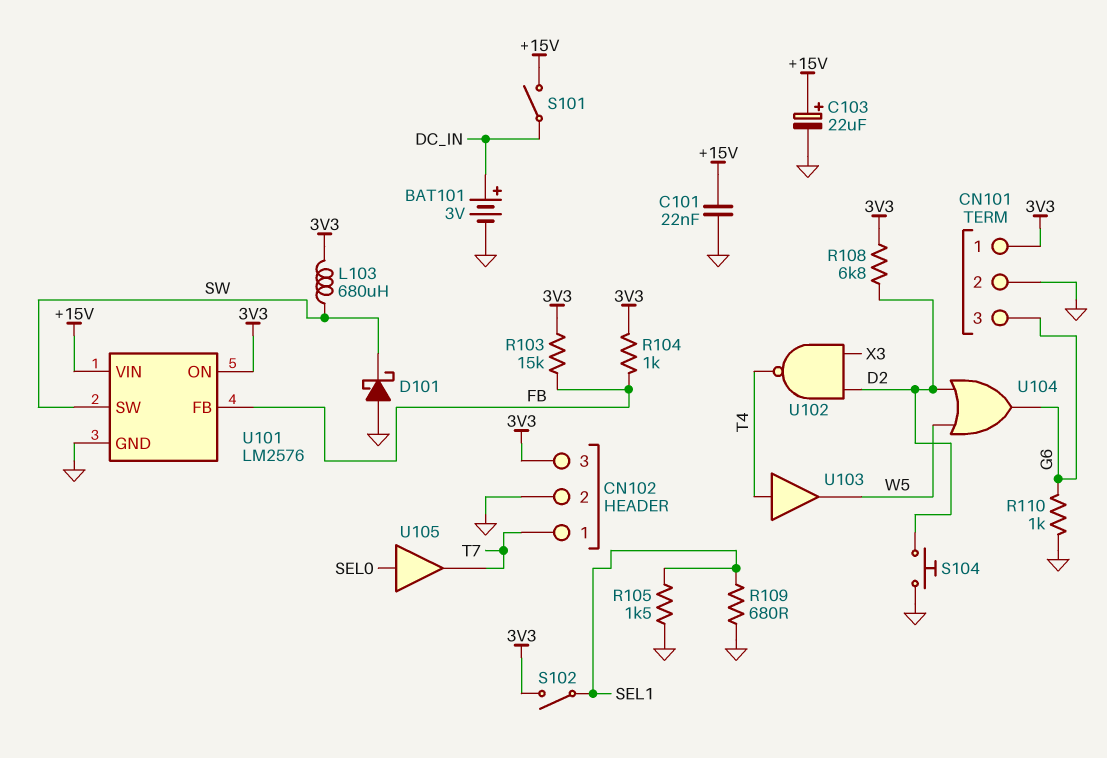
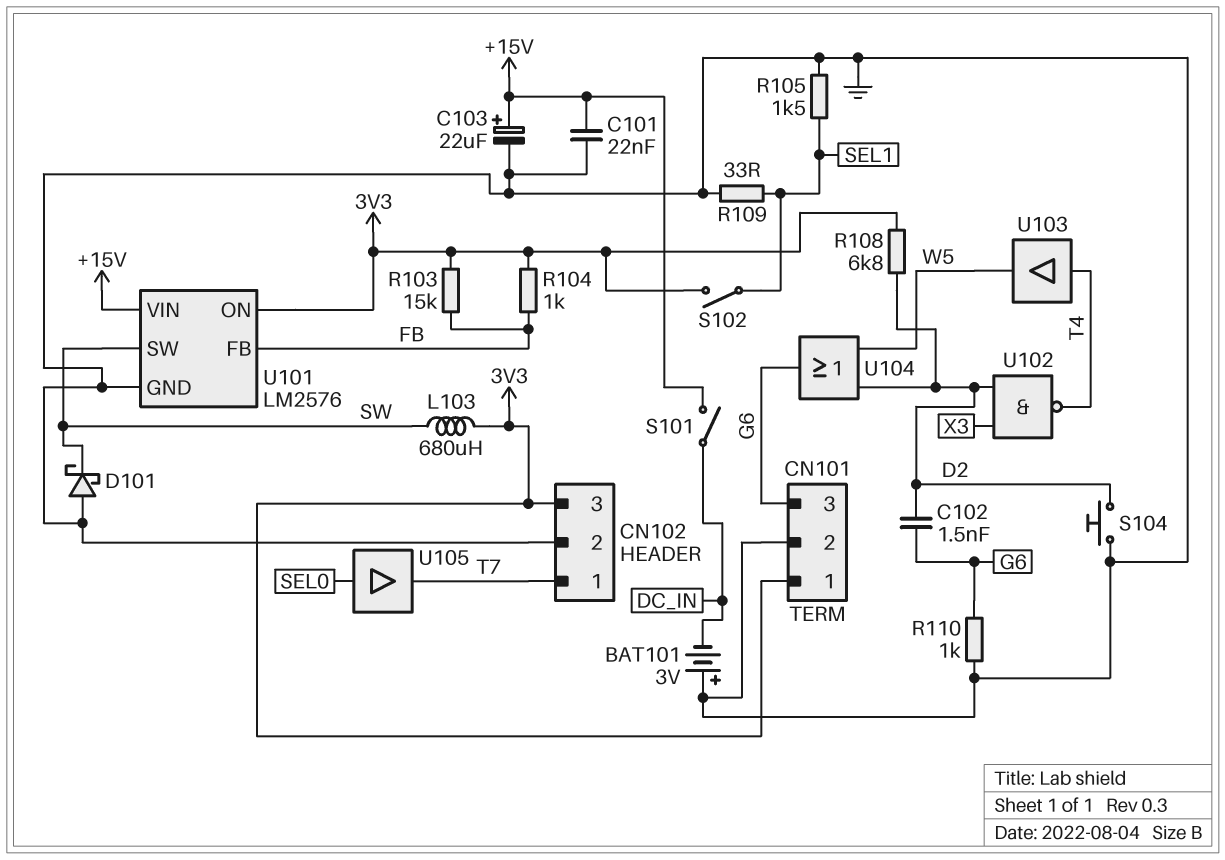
BAT101: 3V (plus DC_IN, minus GND) -> 3V (plus GND, minus DC_IN)
C102: none -> 1.5nF (D2, G6)
R109: 680 (GND, SEL1) -> 33 (GND, SEL1)

